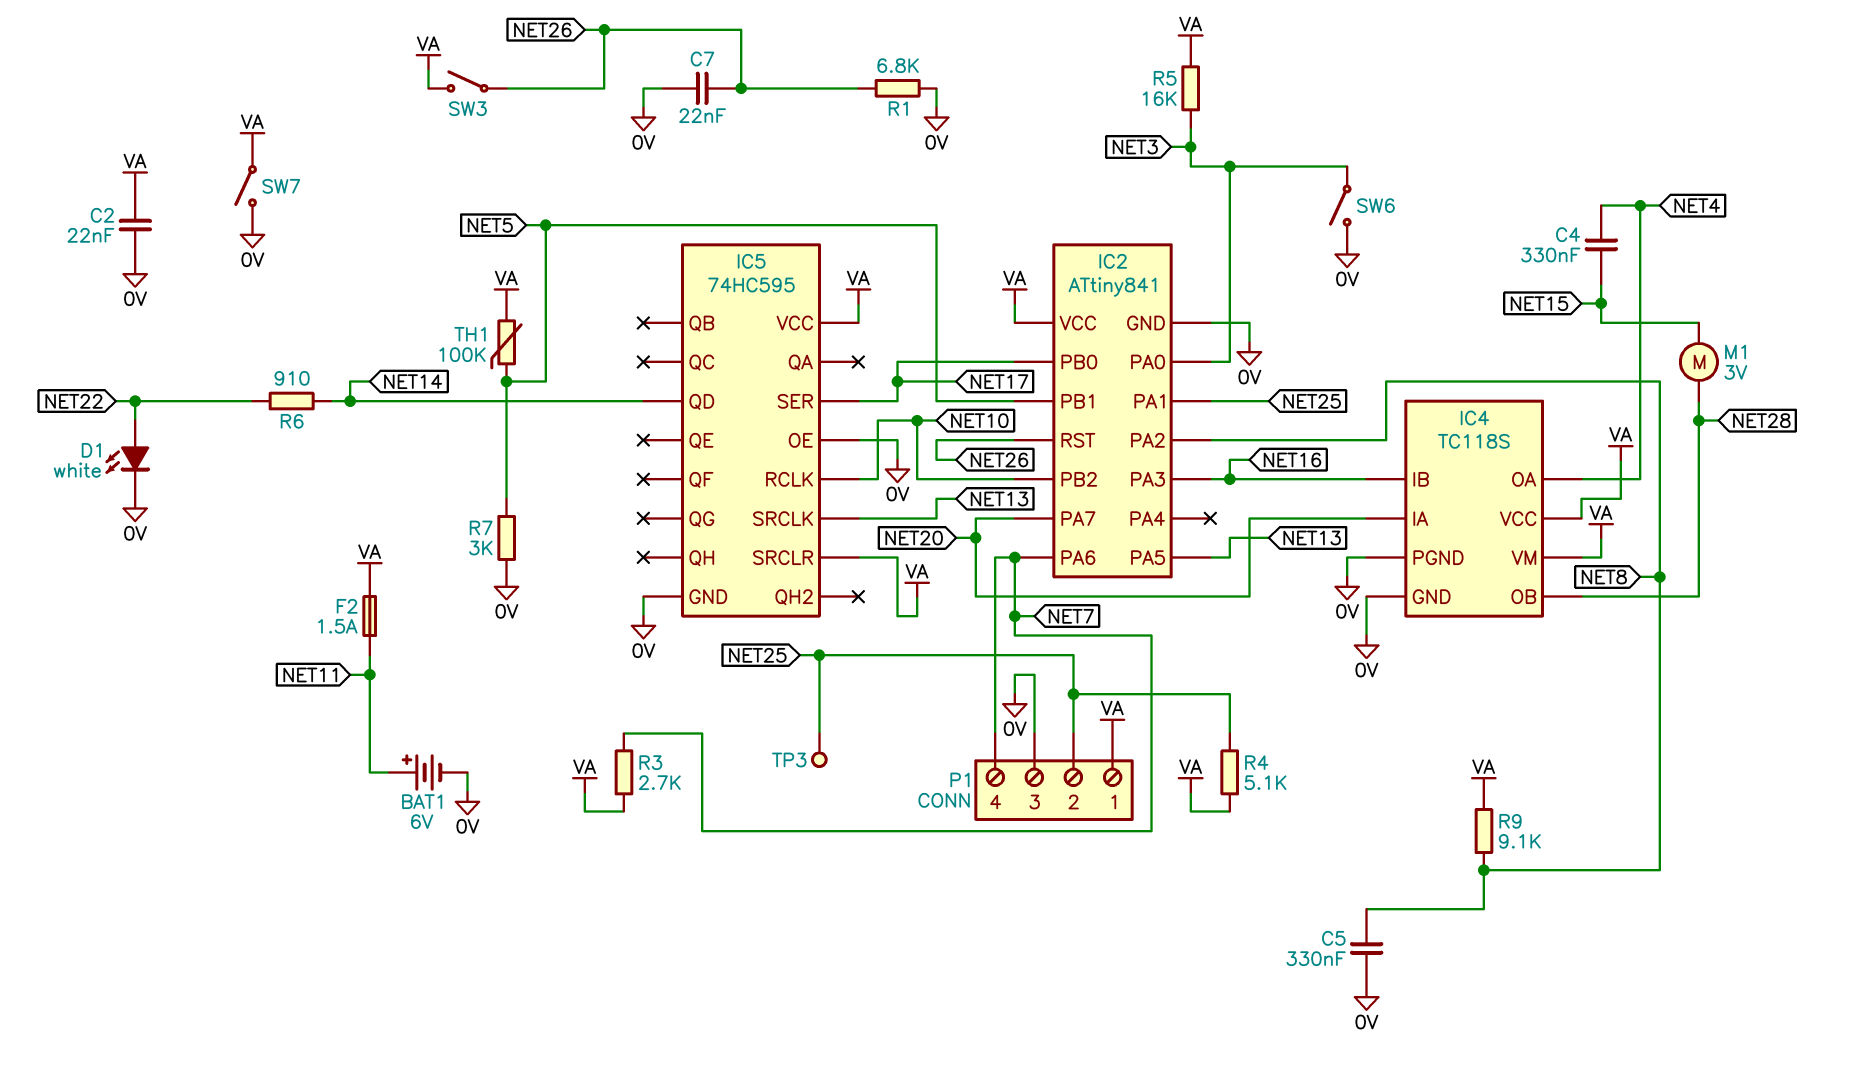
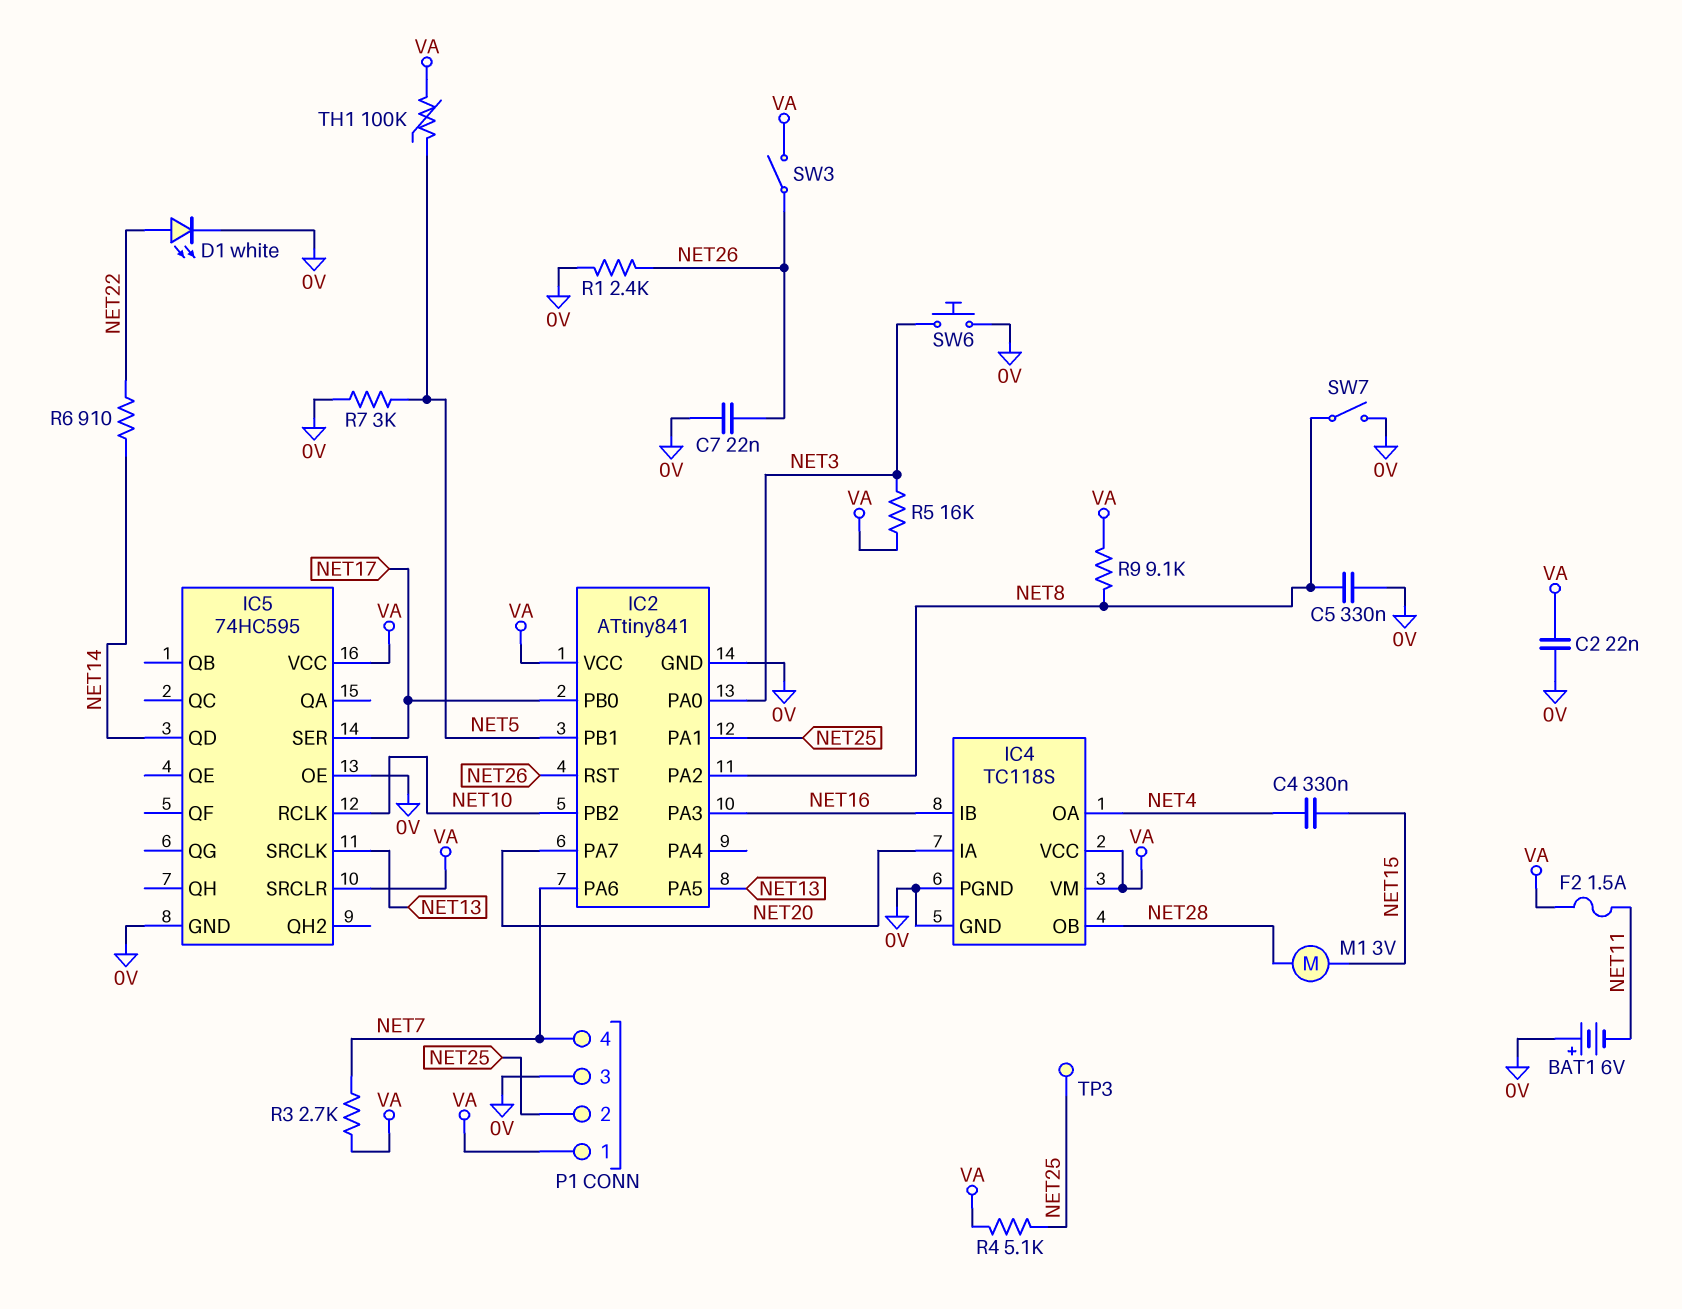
BAT1: 6V (plus NET11, minus 0V) -> 6V (plus 0V, minus NET11)
R1: 6.8k (0V, NET26) -> 2.4k (0V, NET26)
SW6: switch (0V, NET3) -> button (0V, NET3)
SW7: switch (0V, VA) -> switch (0V, NET8)

